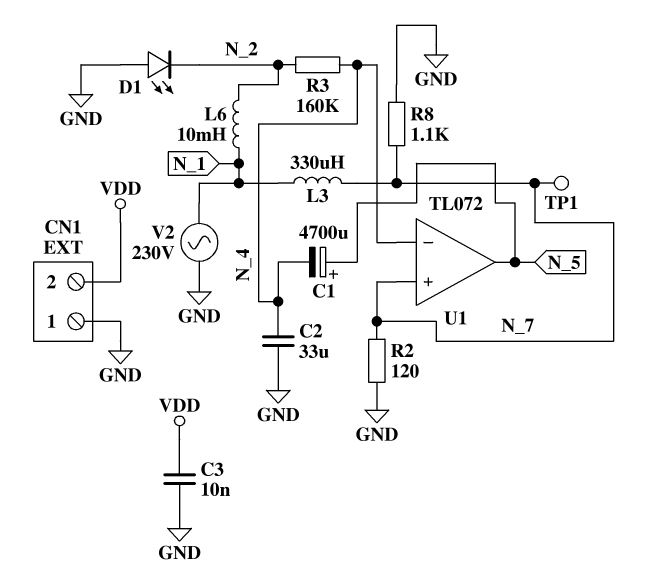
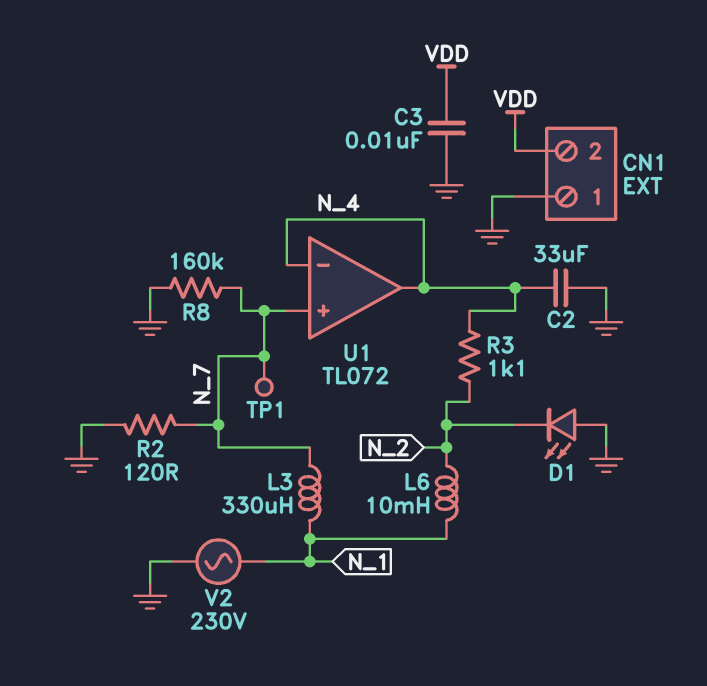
C1: 4700uF (plus N_5, minus N_4) -> none
R3: 160k (N_2, N_4) -> 1.1k (N_2, N_4)
R8: 1.1k (GND, N_7) -> 160k (GND, N_7)
U1 pin out: N_5 -> N_4

